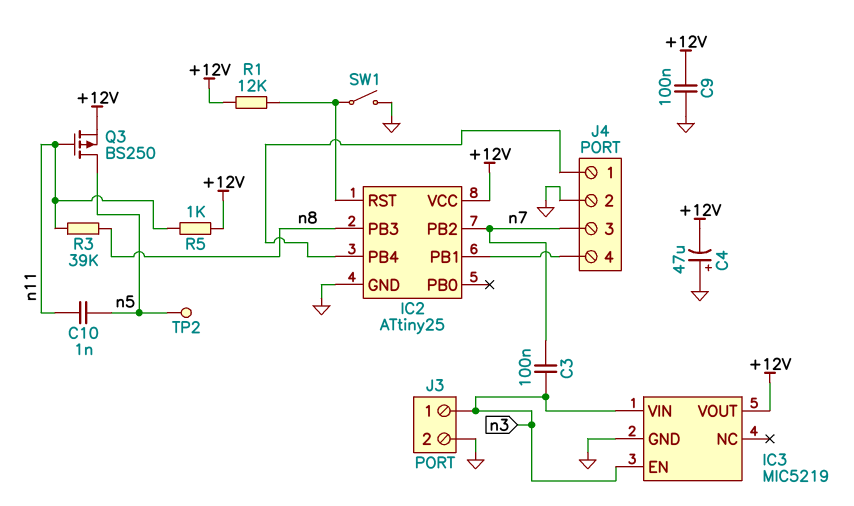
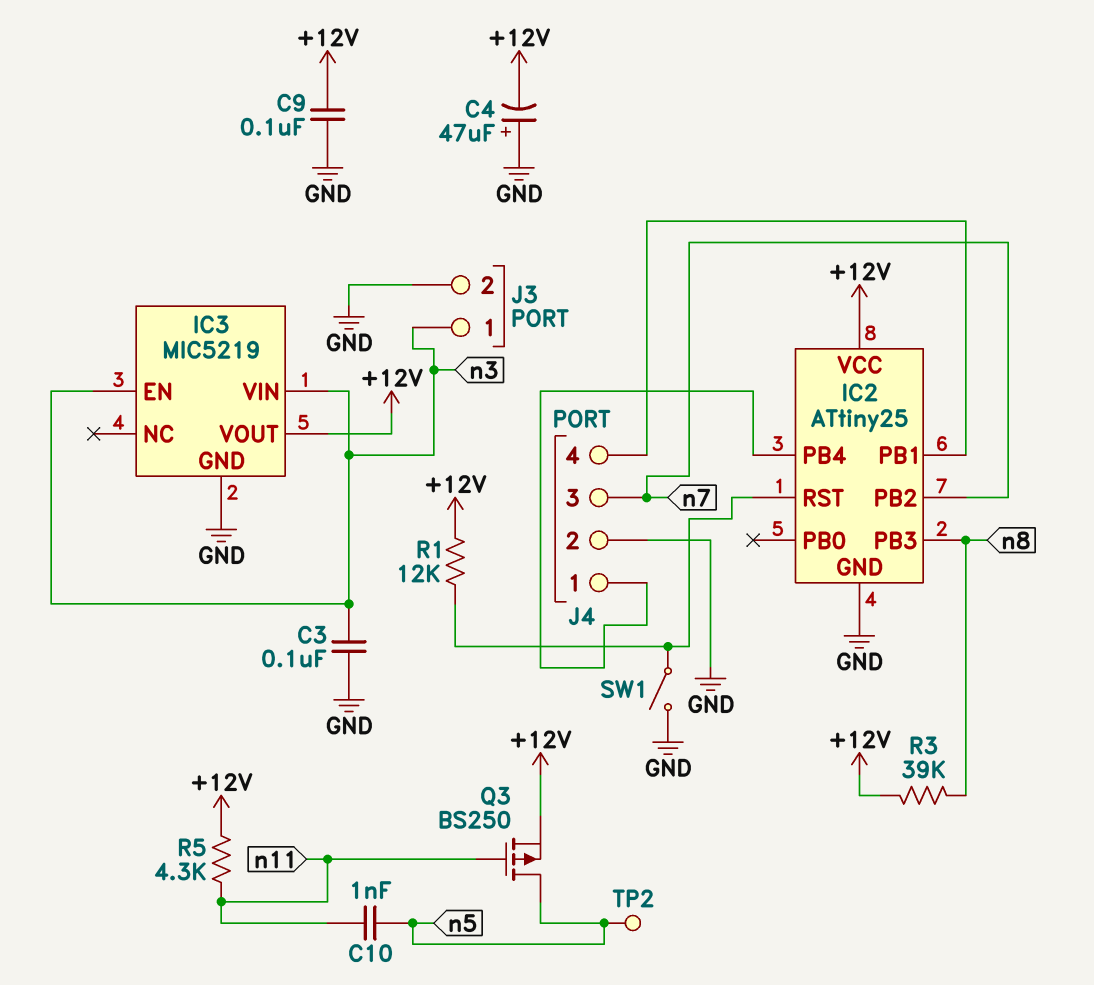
C3: 100nF (n3, n7) -> 100nF (GND, n3)
R3: 39k (n8, n11) -> 39k (+12V, n8)
R5: 1k (+12V, n11) -> 4.3k (+12V, n11)

